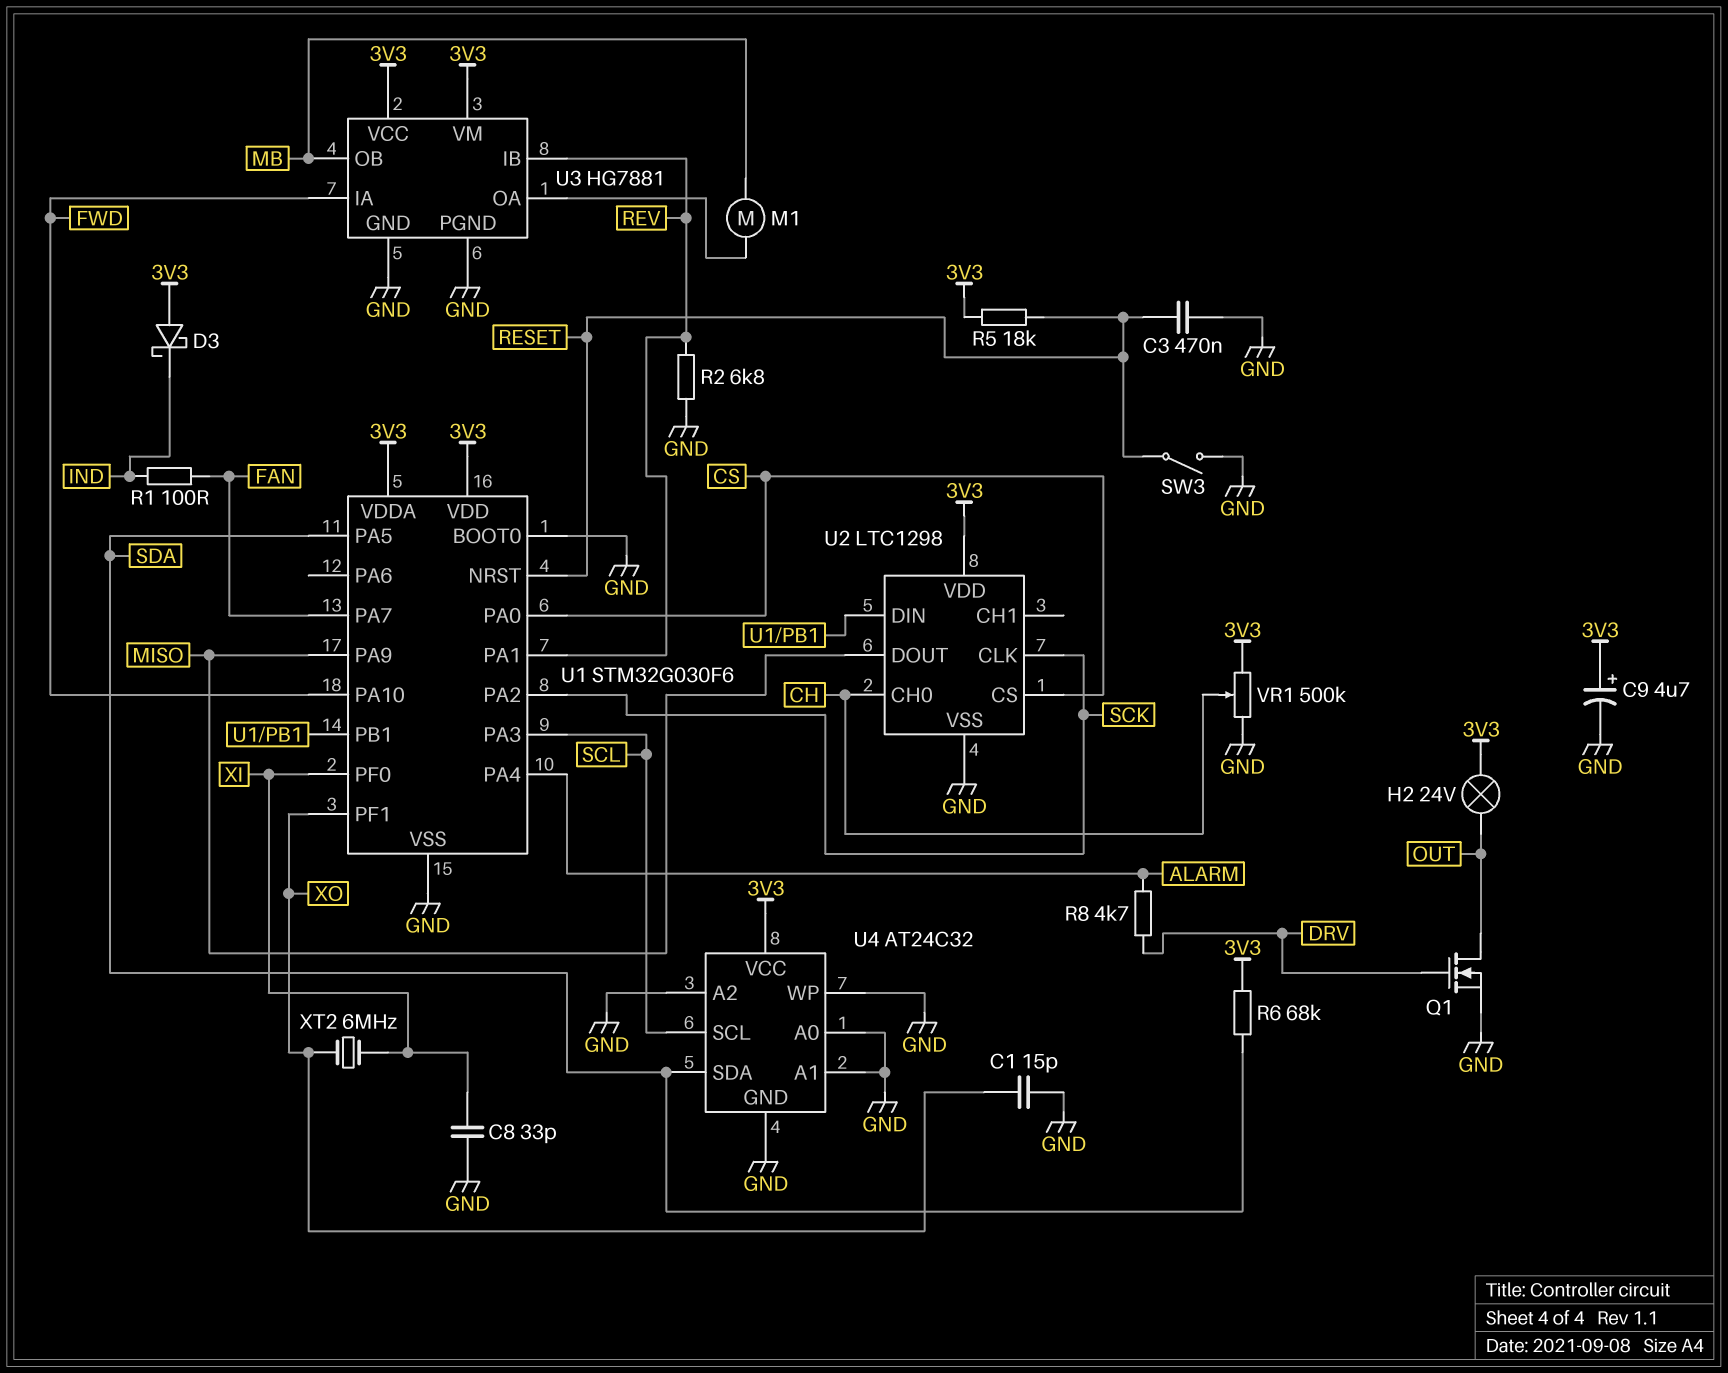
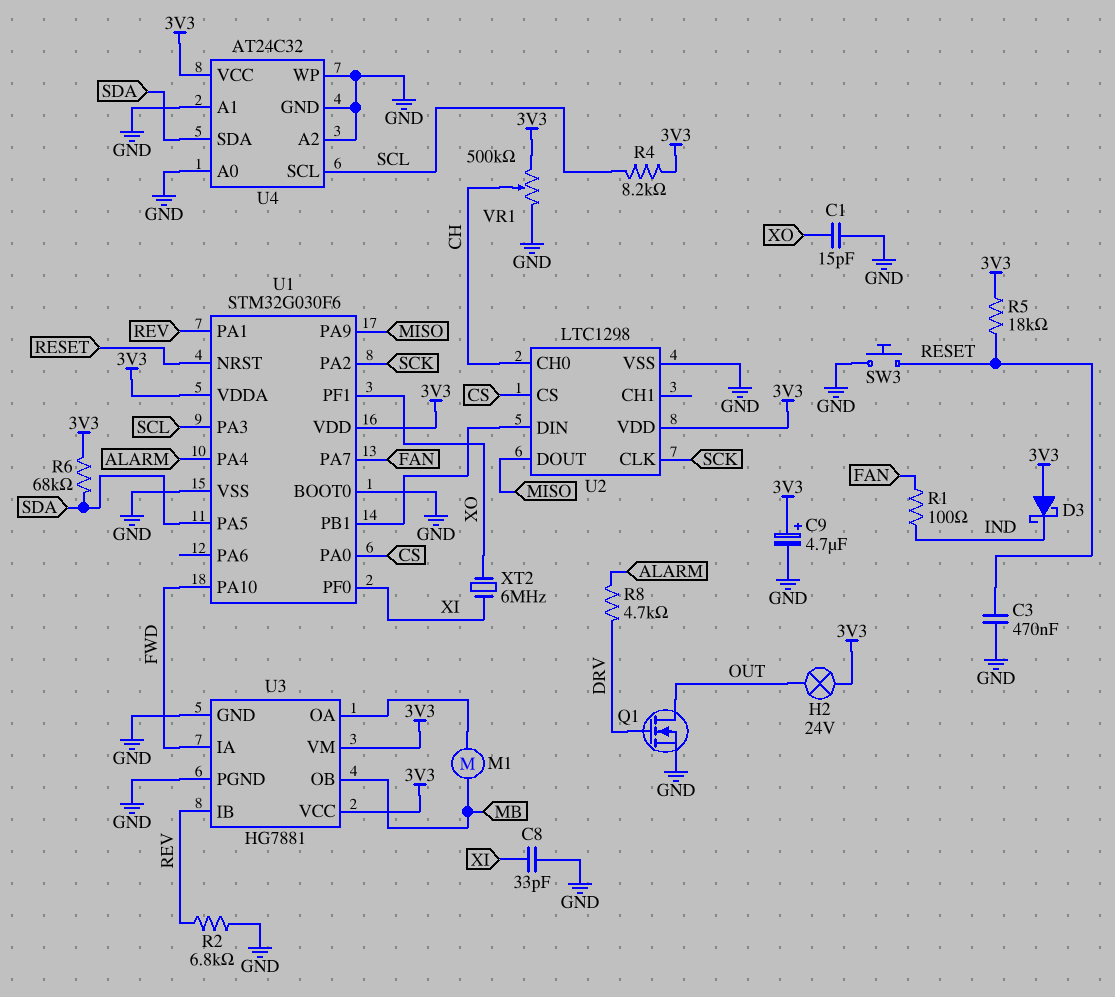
R4: none -> 8.2k (3V3, SCL)
SW3: switch (GND, RESET) -> button (GND, RESET)

